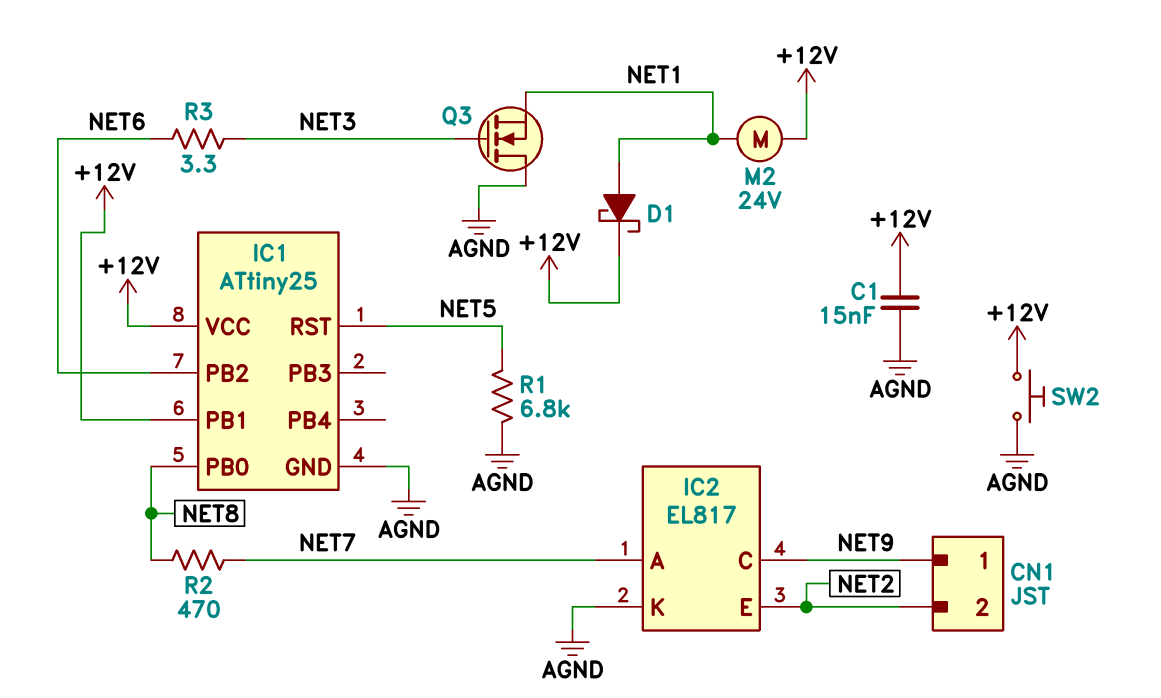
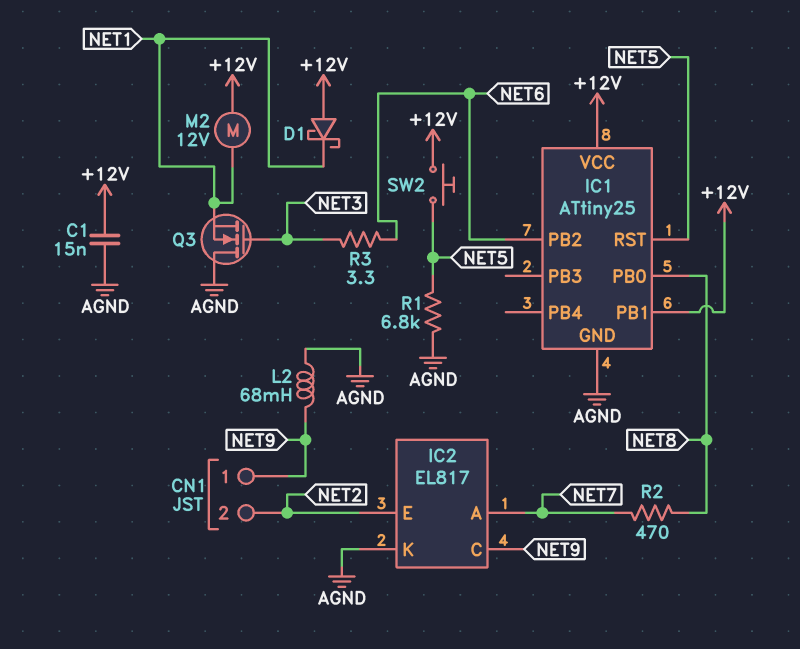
D1: schottky (A NET1, K +12V) -> schottky (A +12V, K NET1)
L2: none -> 68mH (AGND, NET9)
M2: motor 24V (+12V, NET1) -> motor 12V (+12V, NET1)
SW2: button (+12V, AGND) -> button (+12V, NET5)

